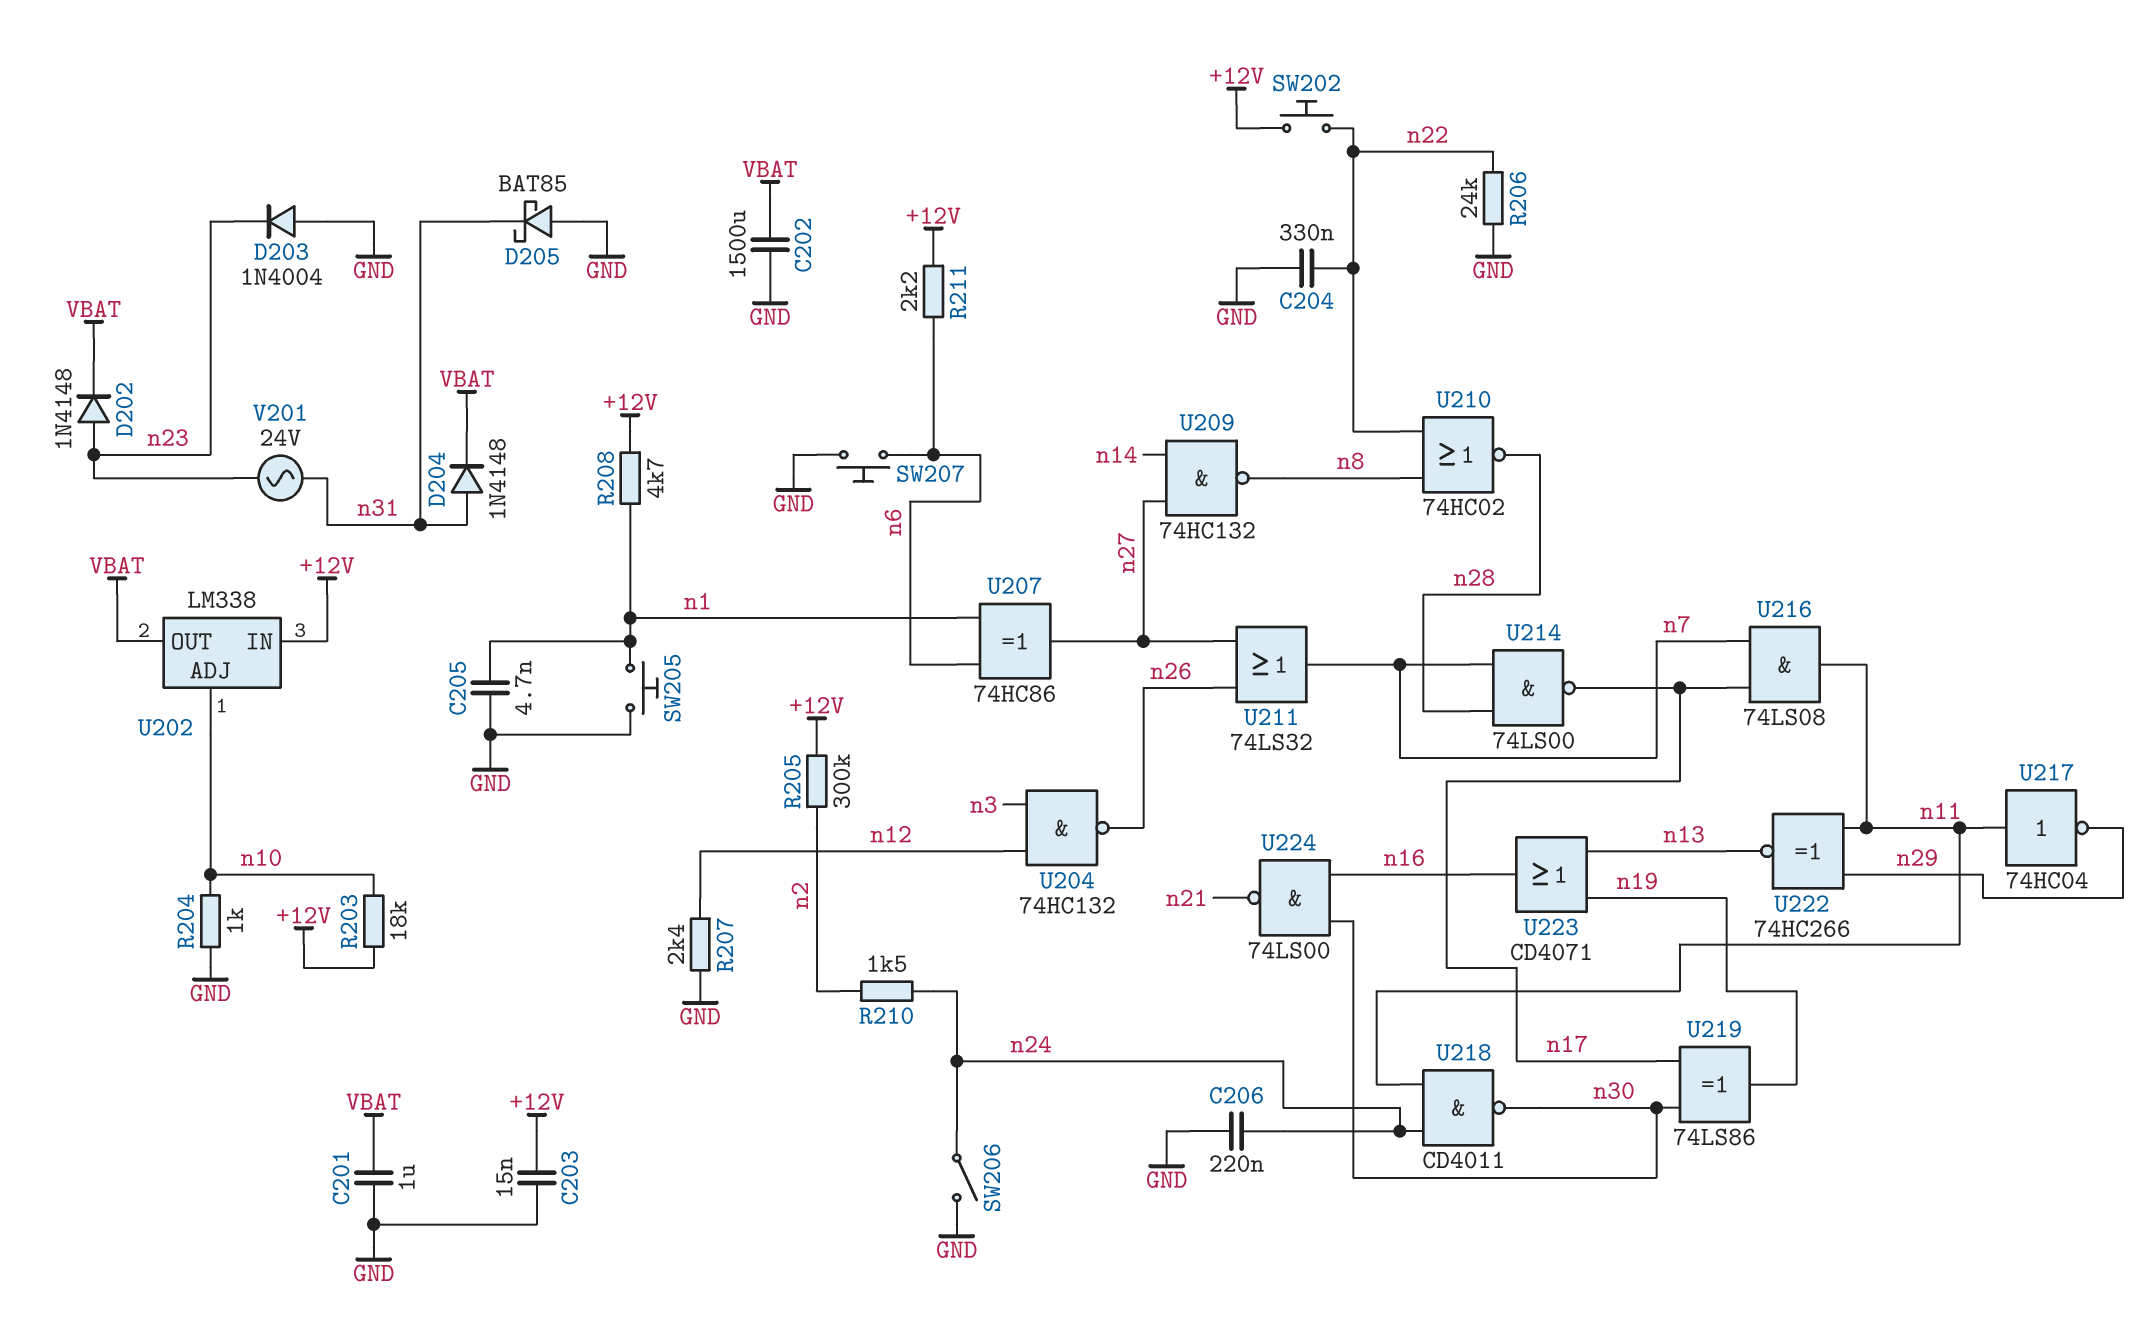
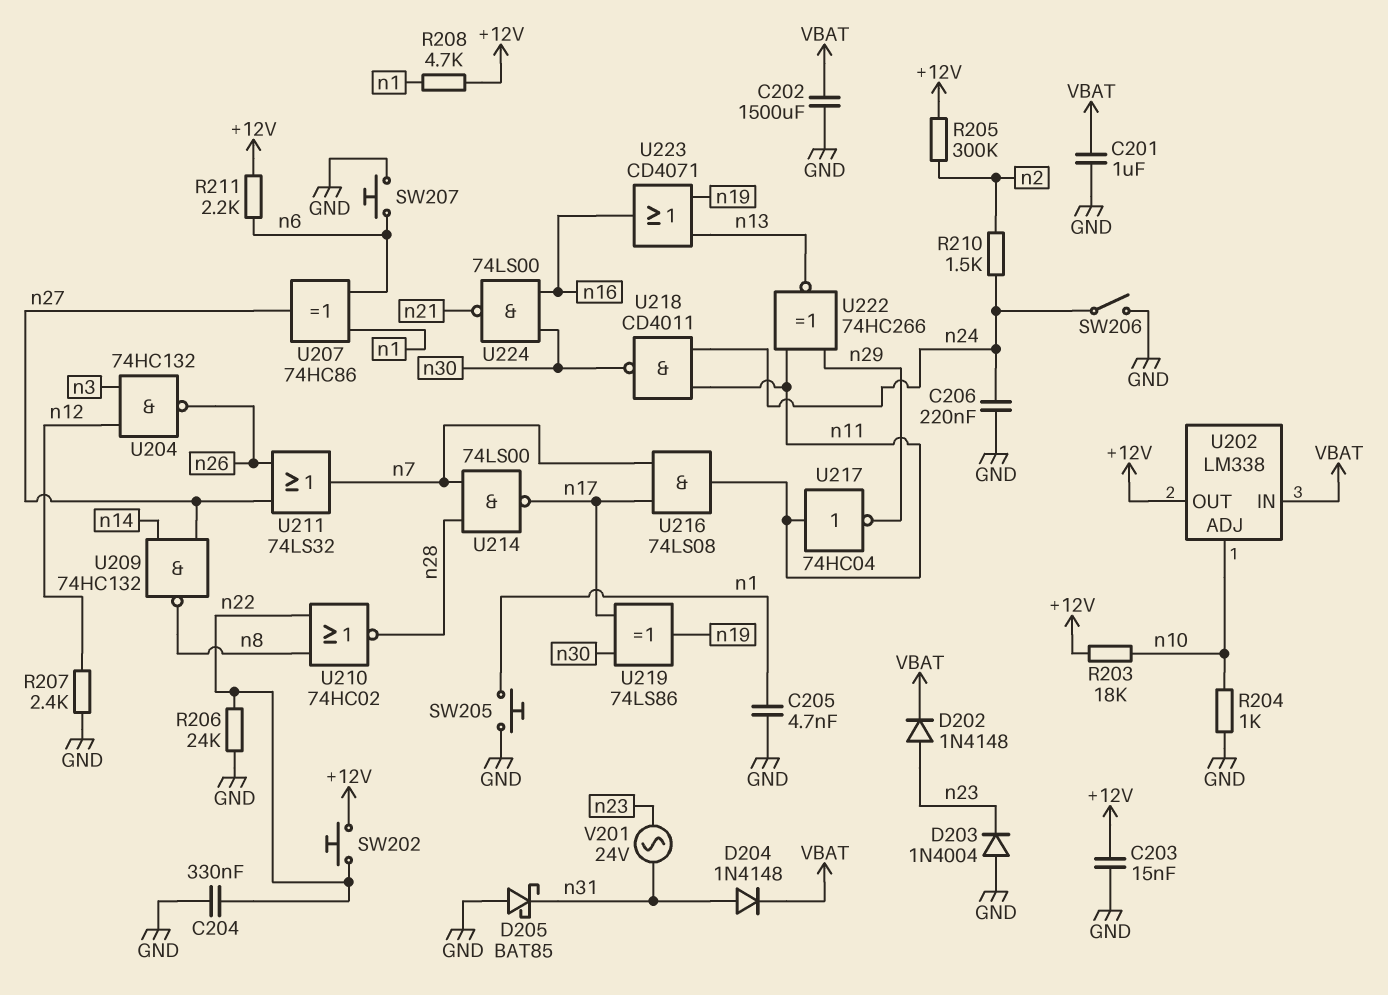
U202 pin IN: +12V -> VBAT
U202 pin OUT: VBAT -> +12V

